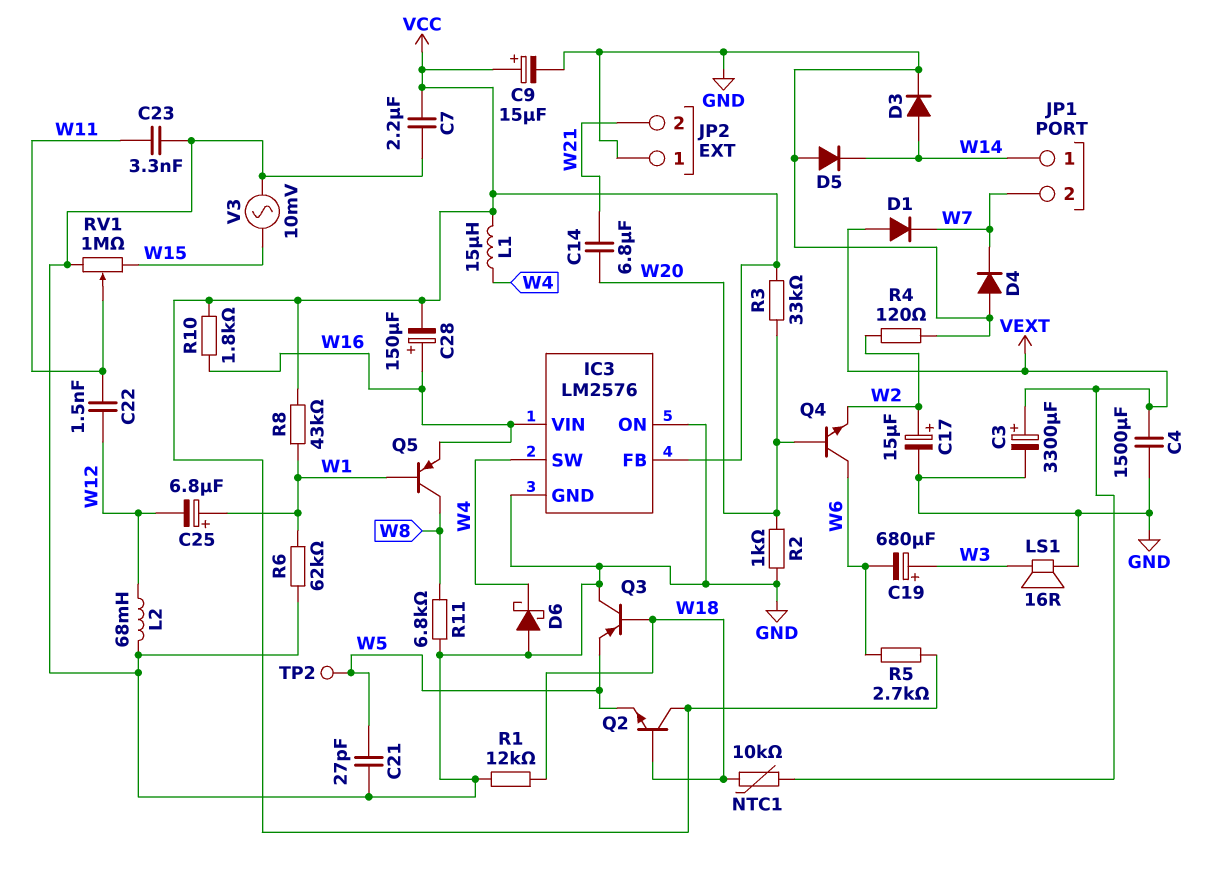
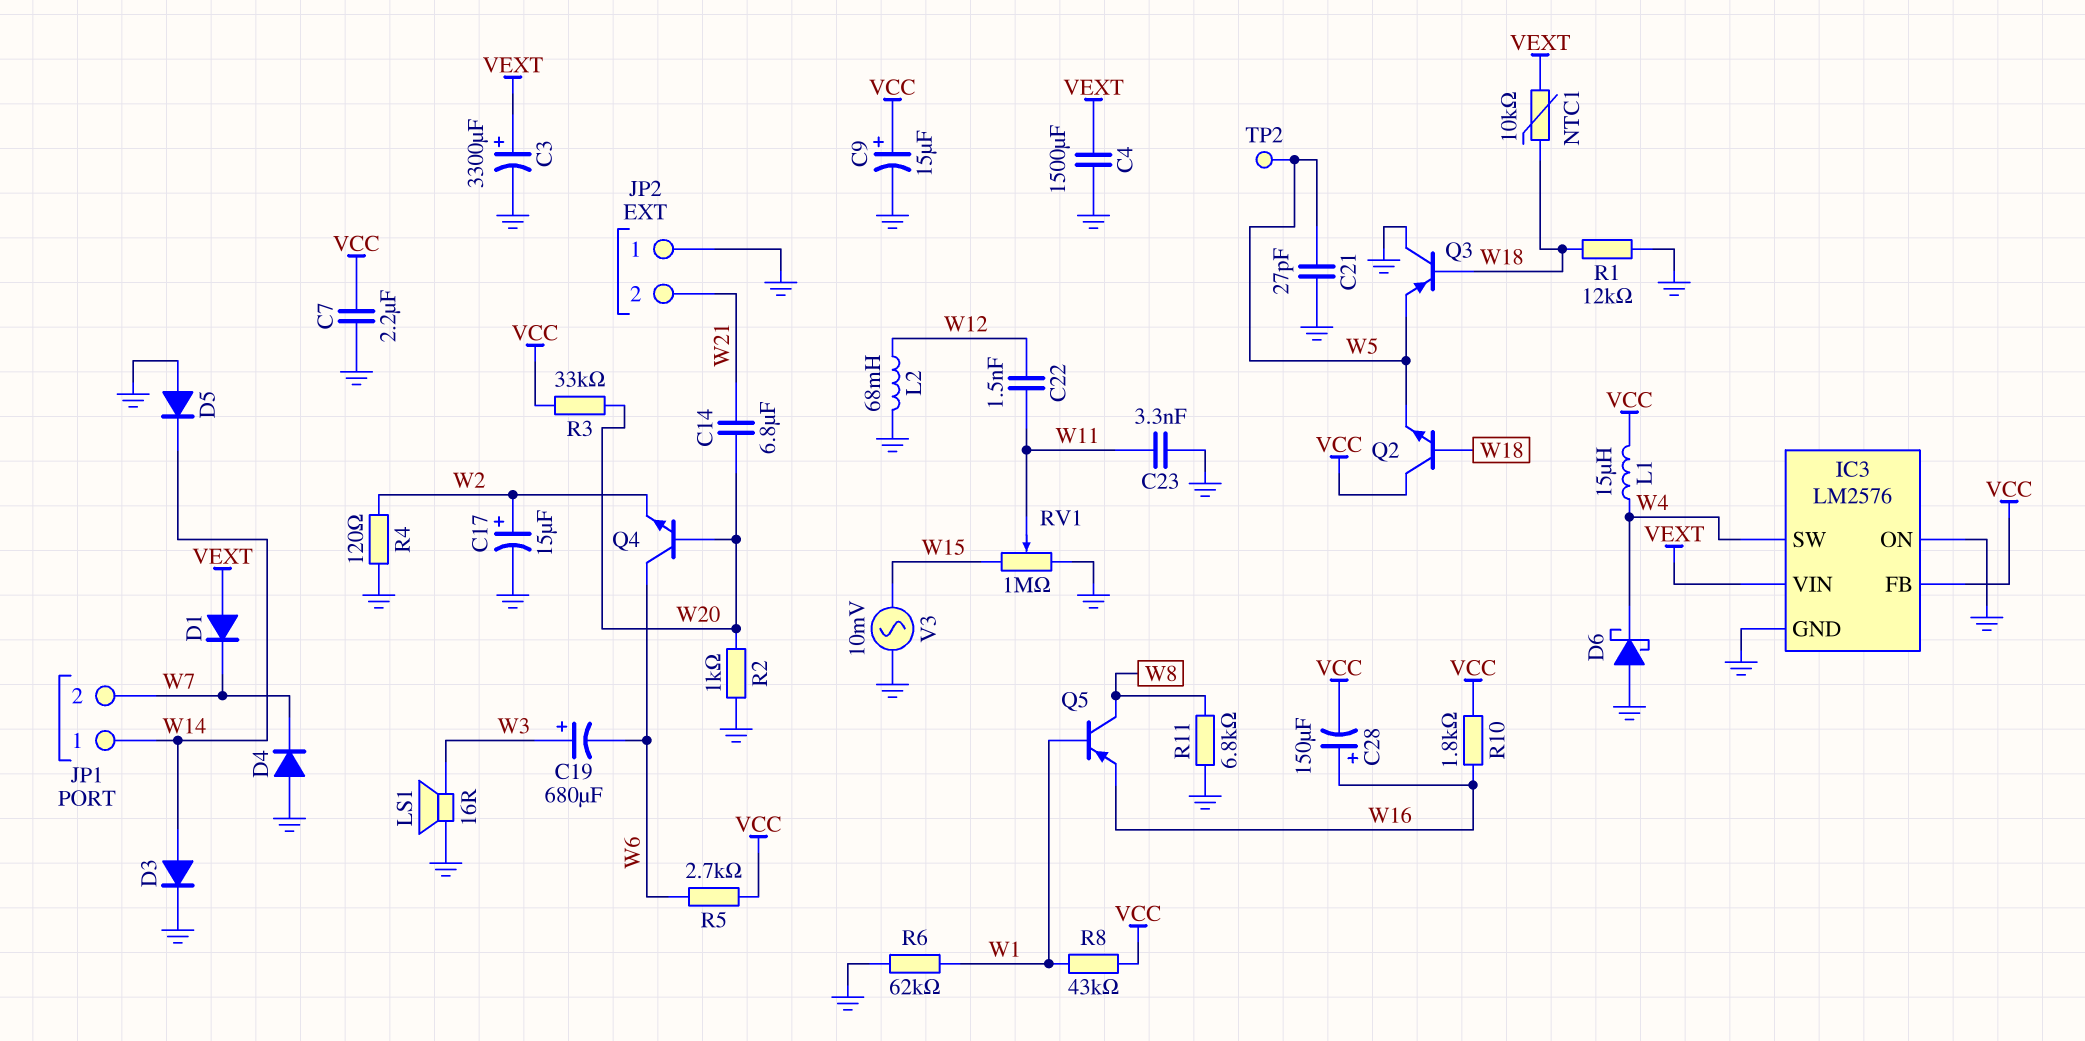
C25: 6.8uF (plus W1, minus W12) -> none
IC3 pin VIN: W16 -> VEXT

